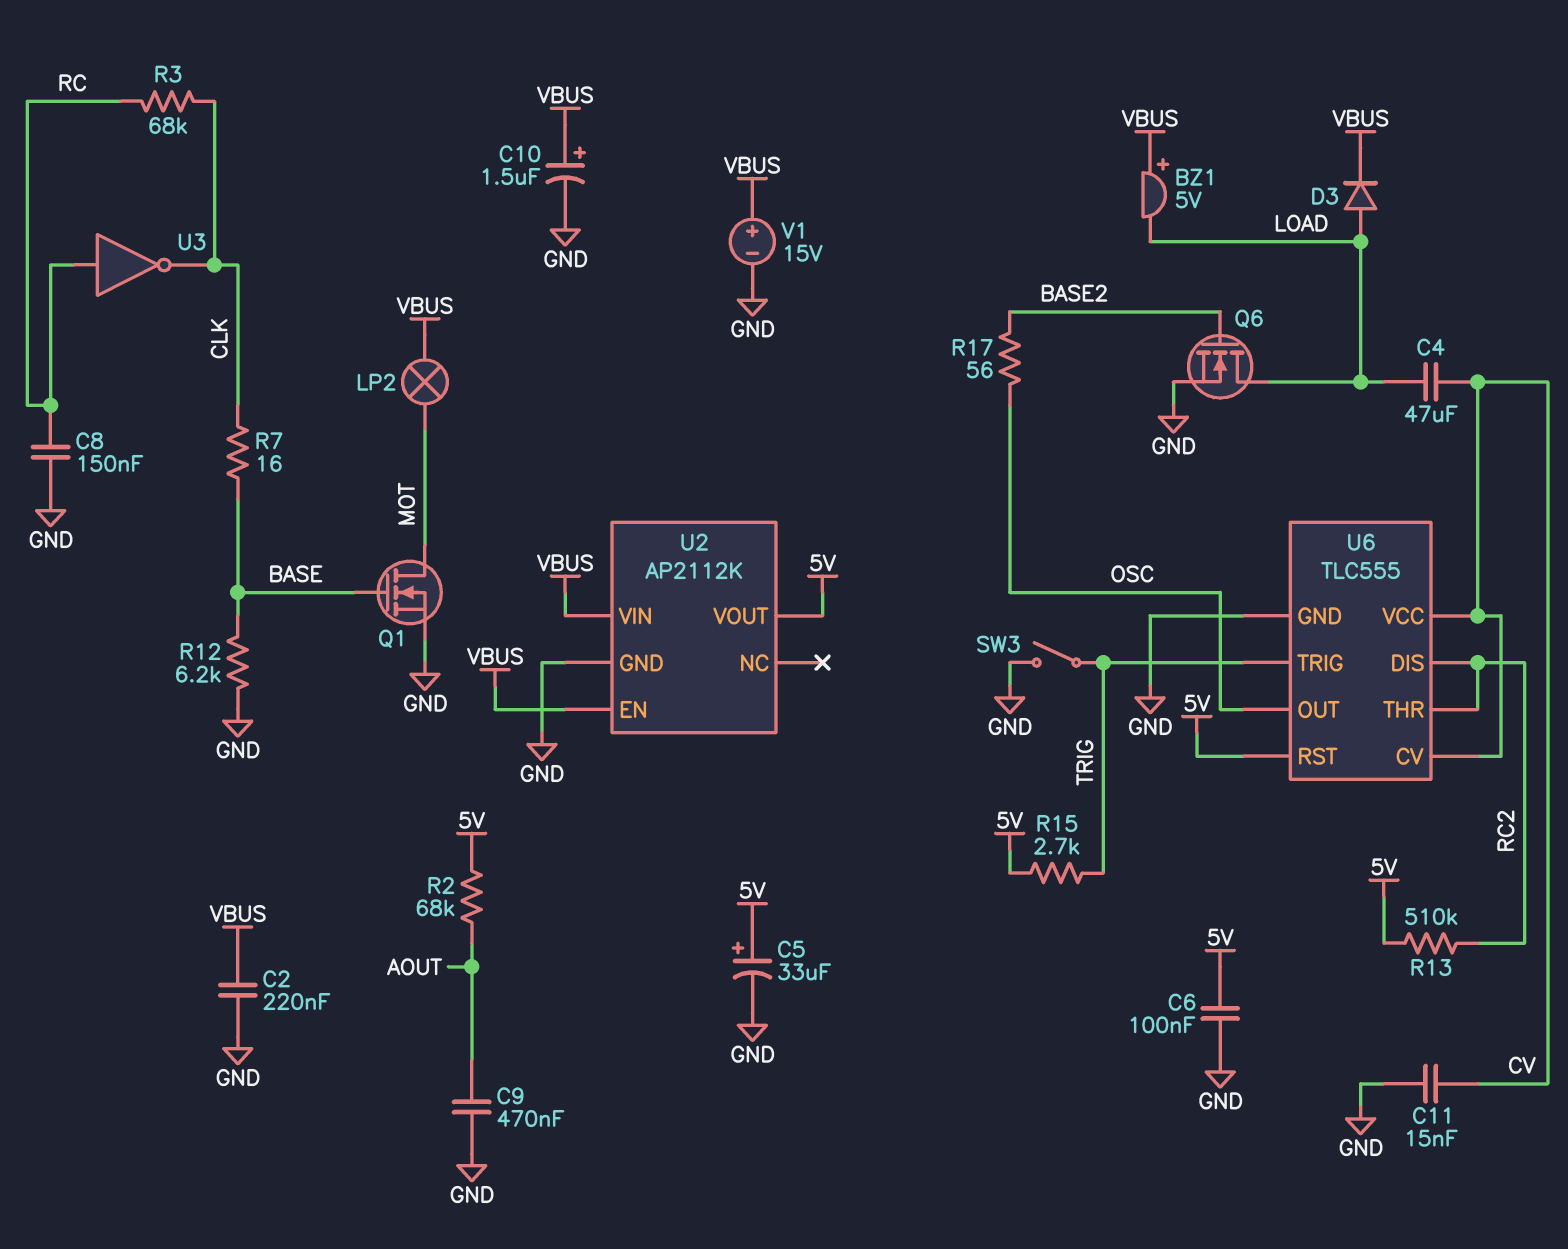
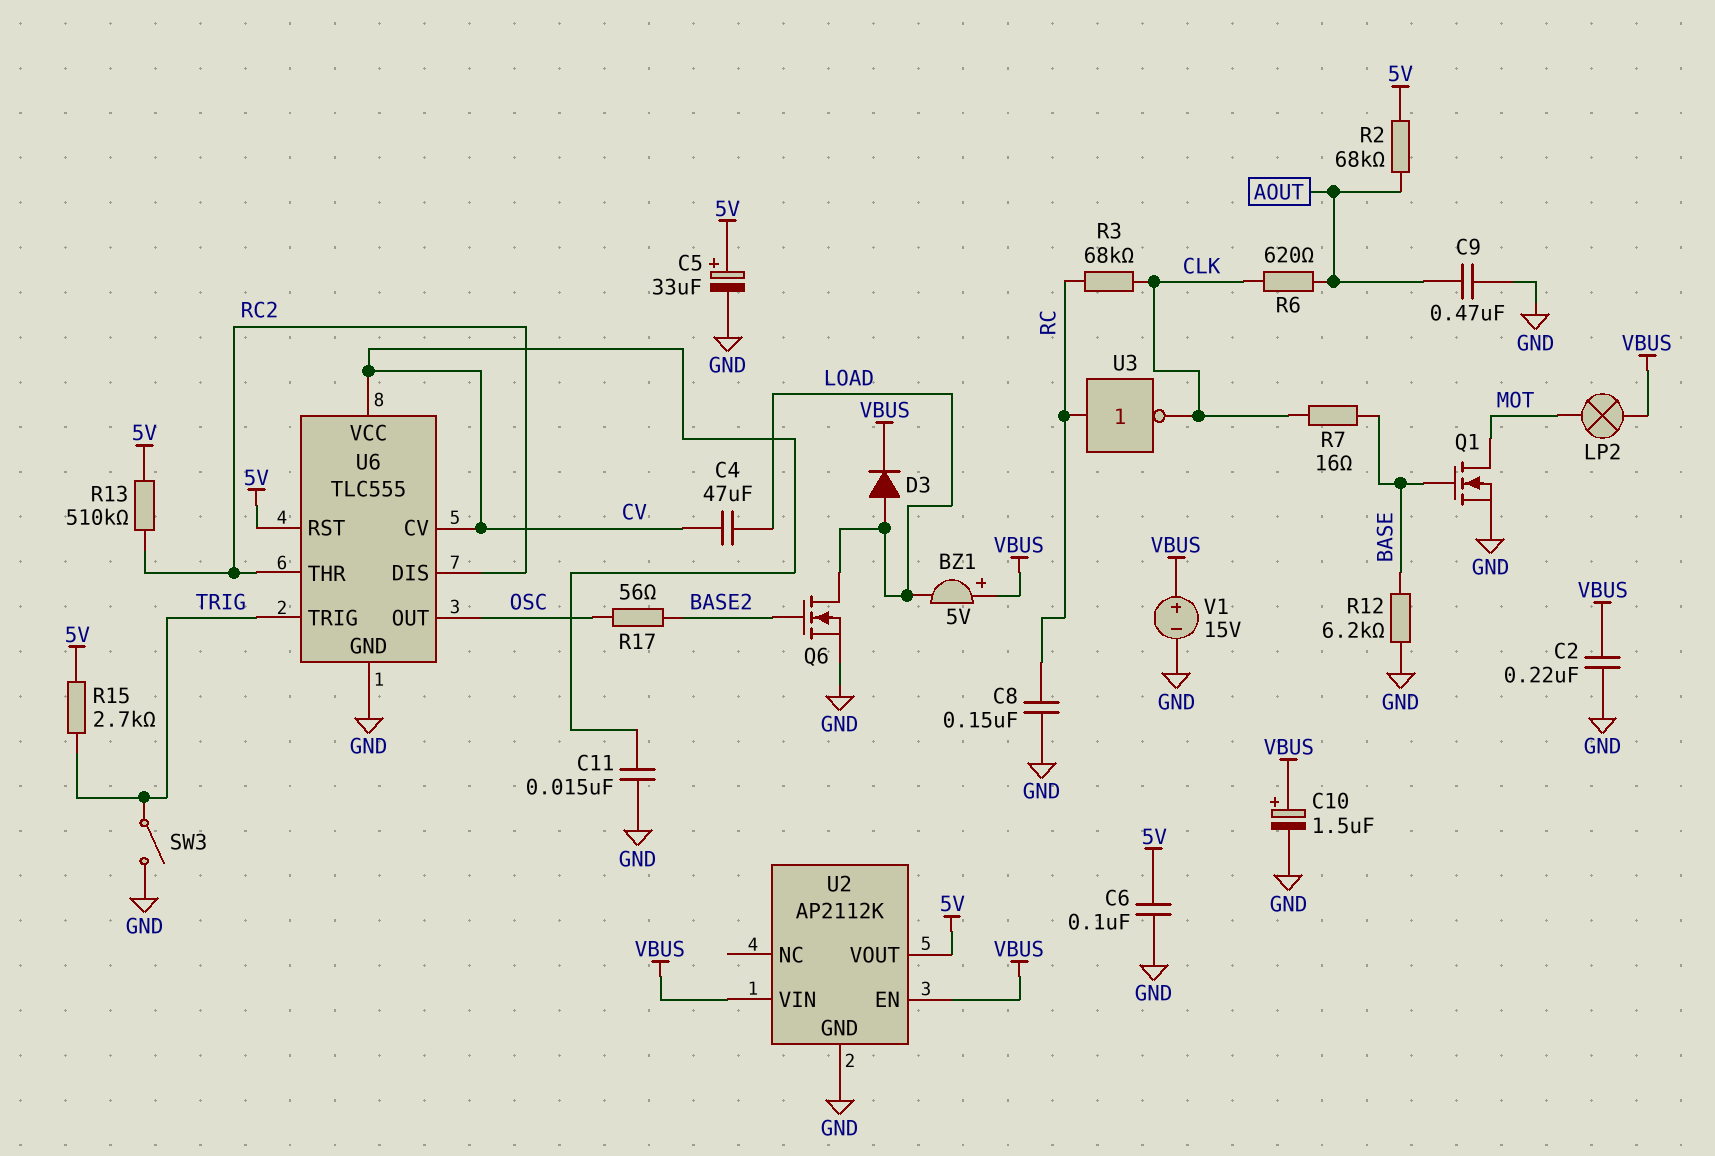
R6: none -> 620 (AOUT, CLK)

